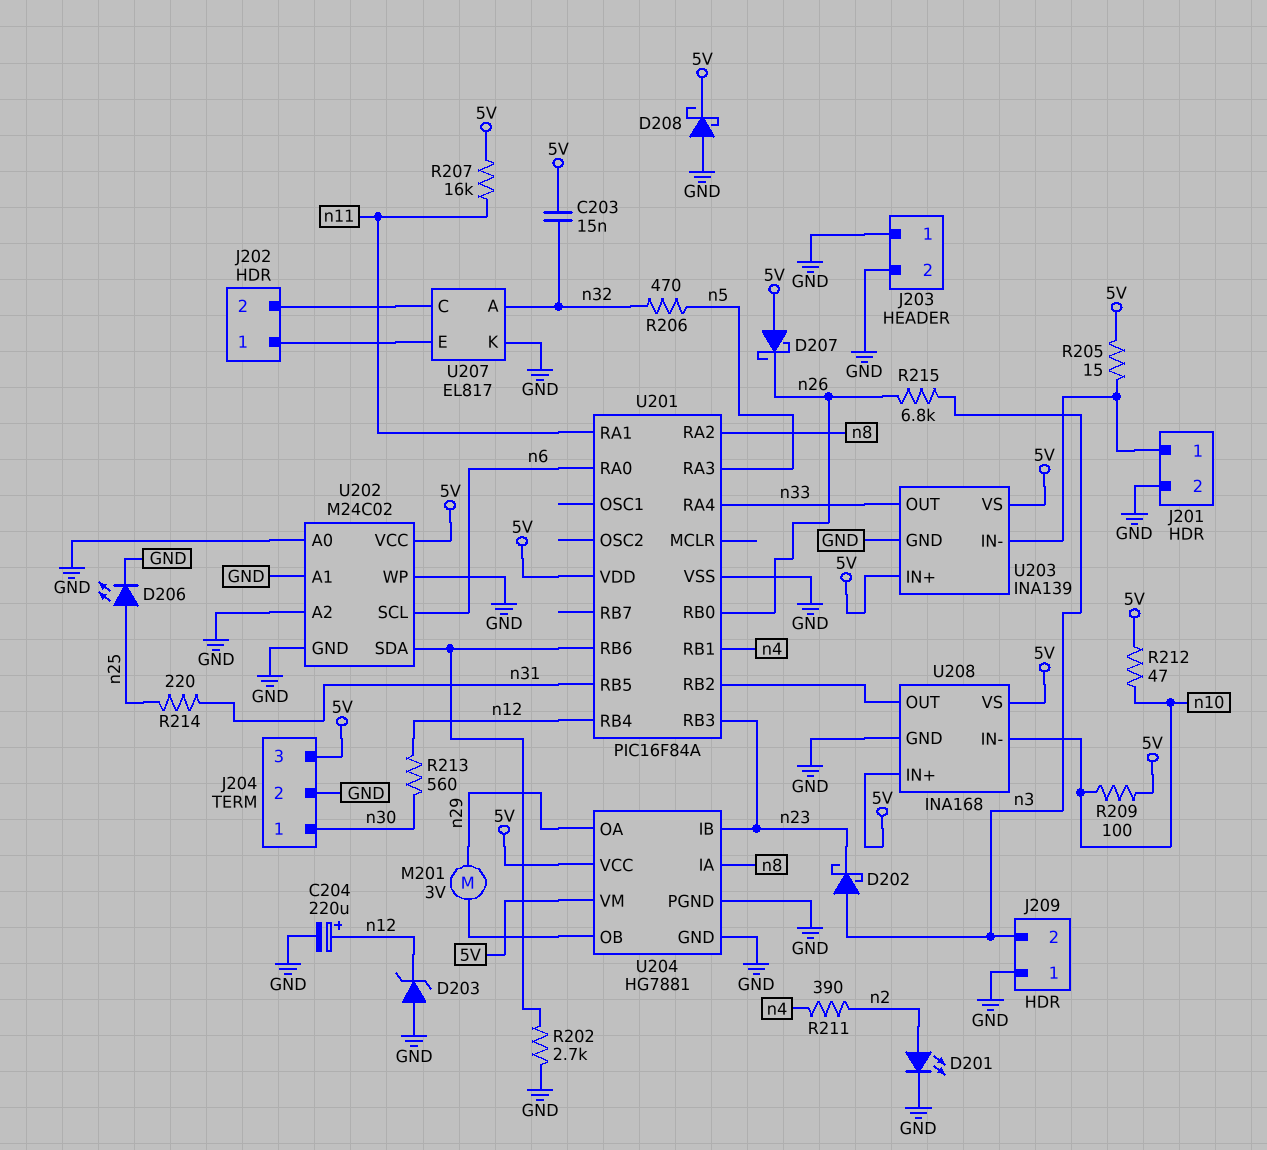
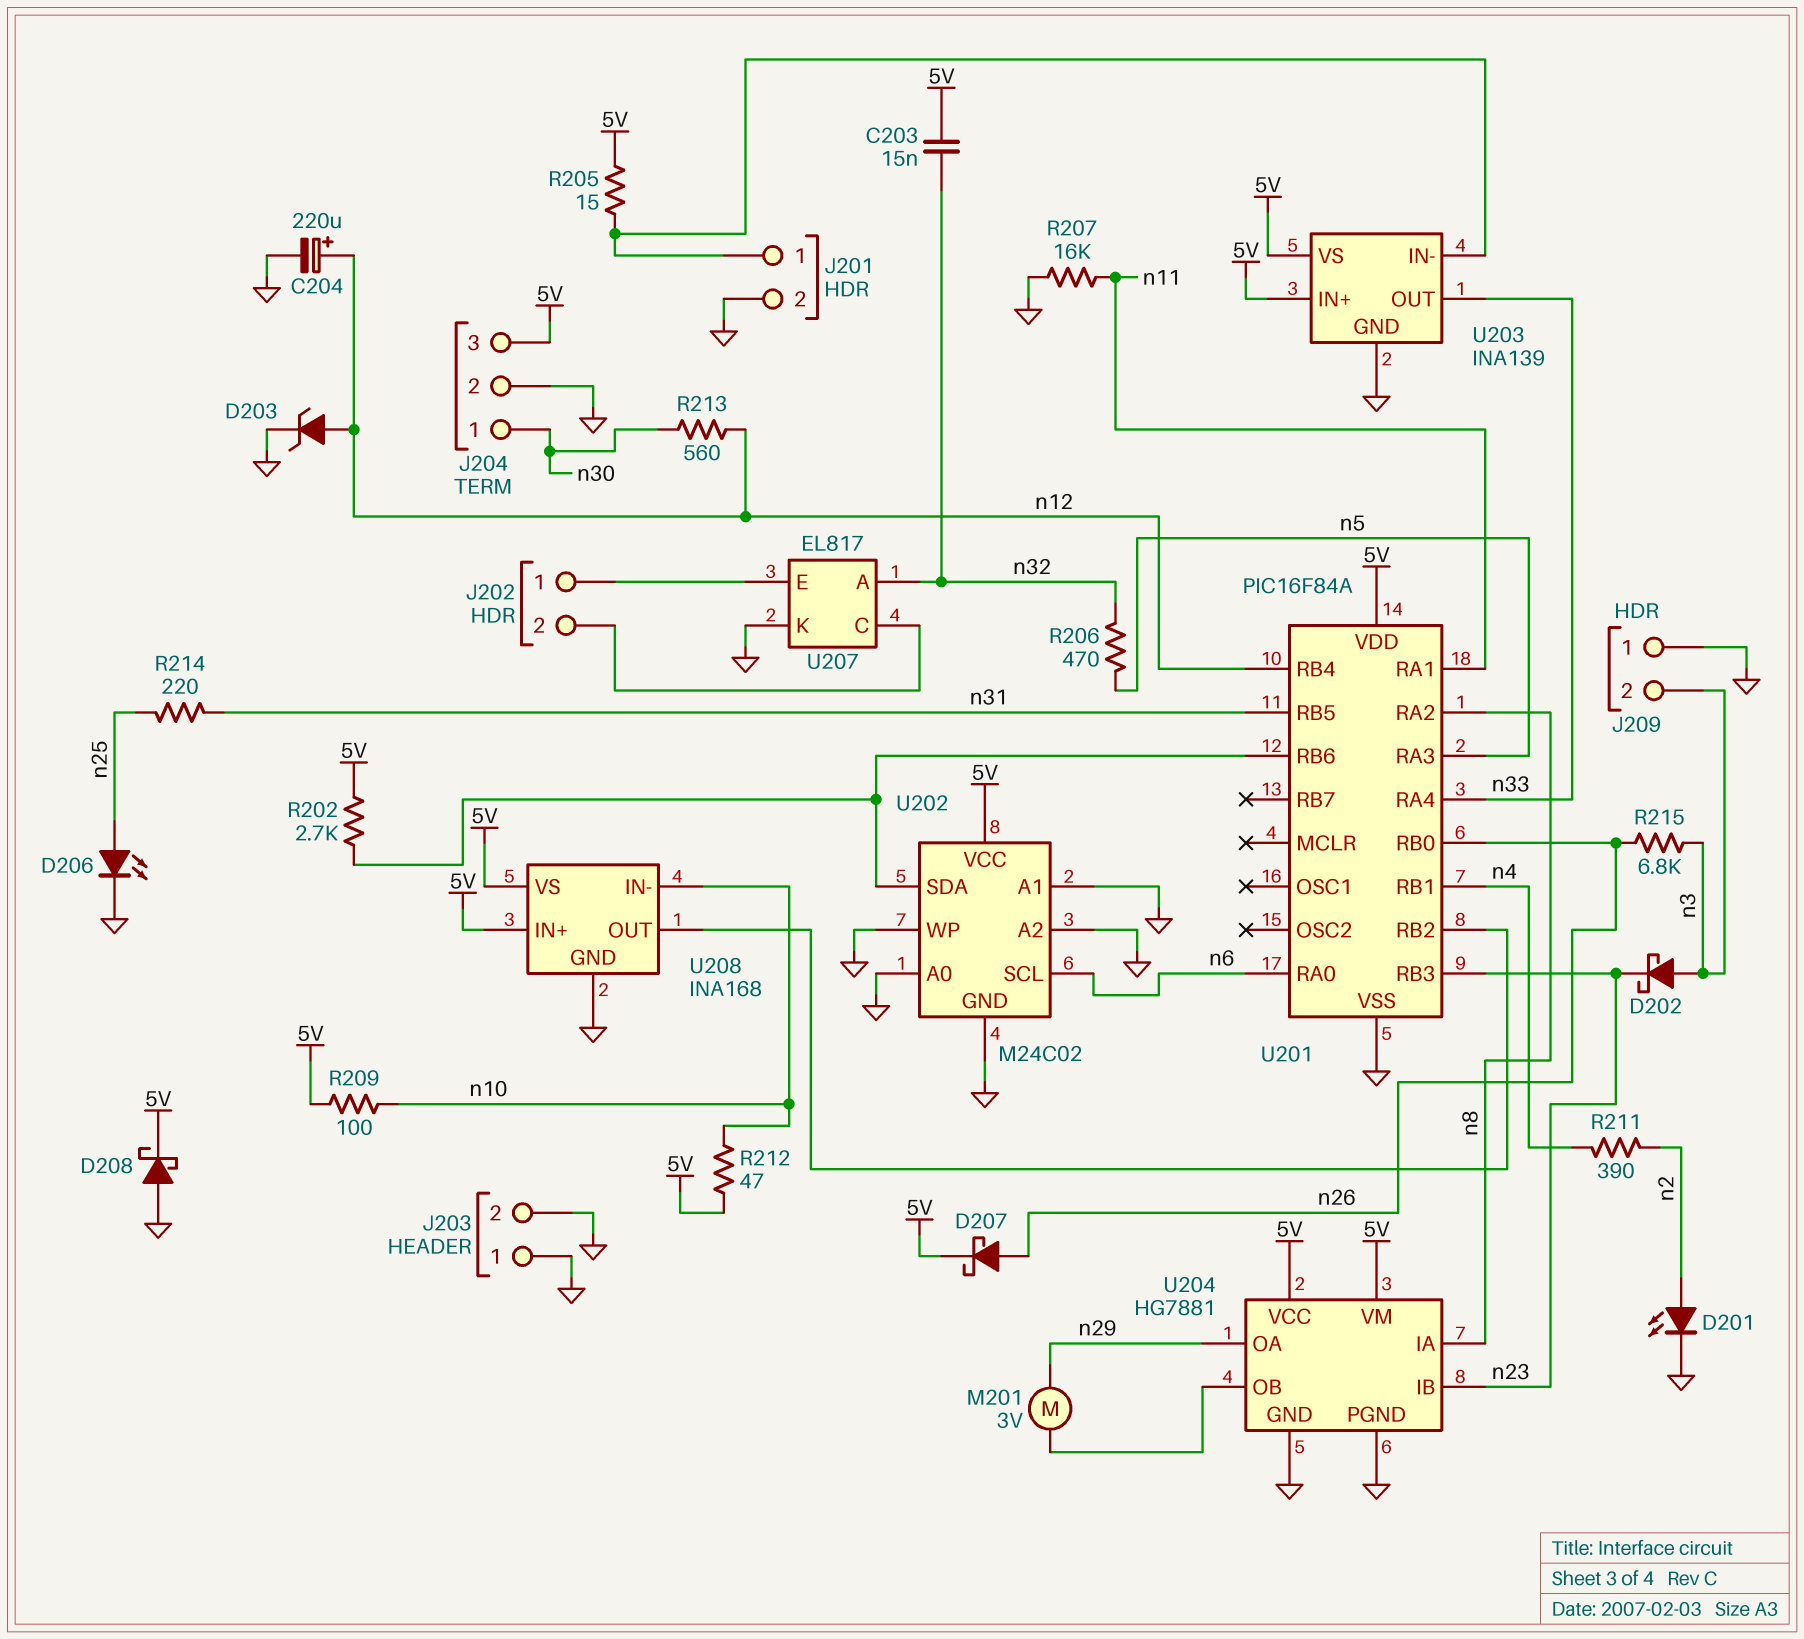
D203: zener (A GND, K n12) -> zener (A n12, K GND)
D207: schottky (A 5V, K n26) -> schottky (A n26, K 5V)
R202: 2.7k (GND, U201/RB6) -> 2.7k (5V, U201/RB6)
R207: 16k (5V, n11) -> 16k (GND, n11)

